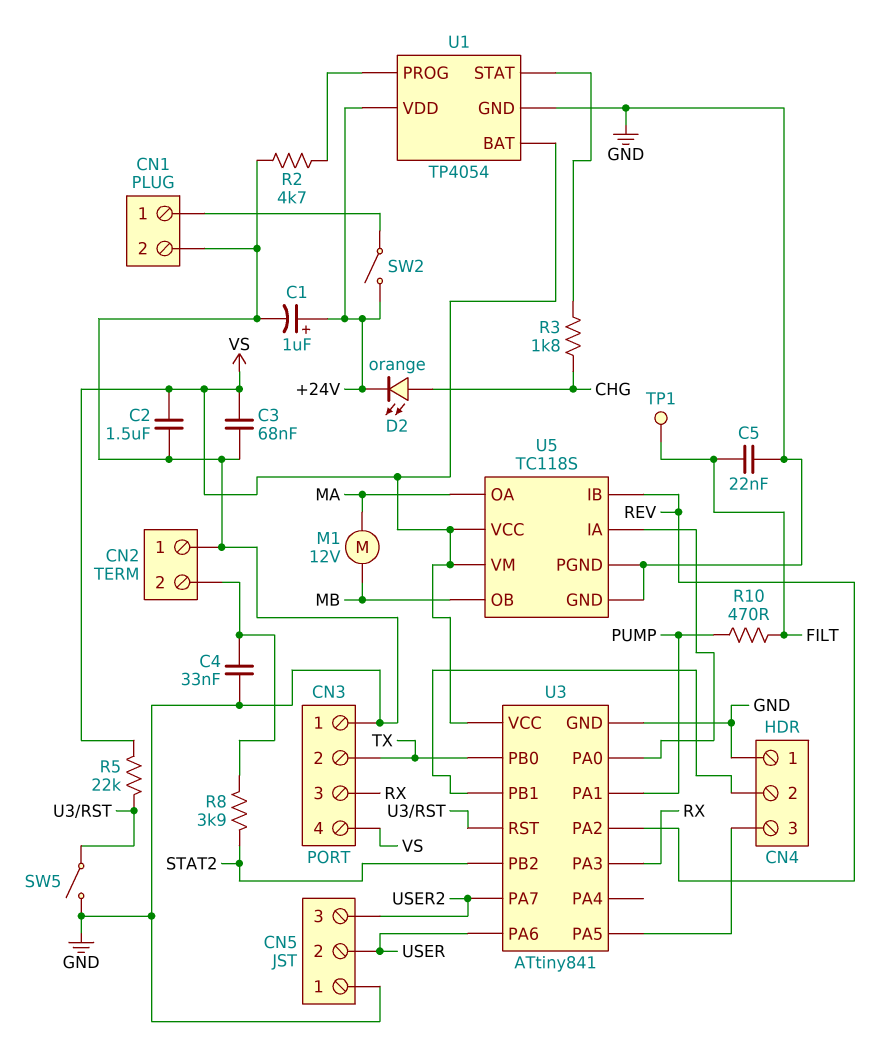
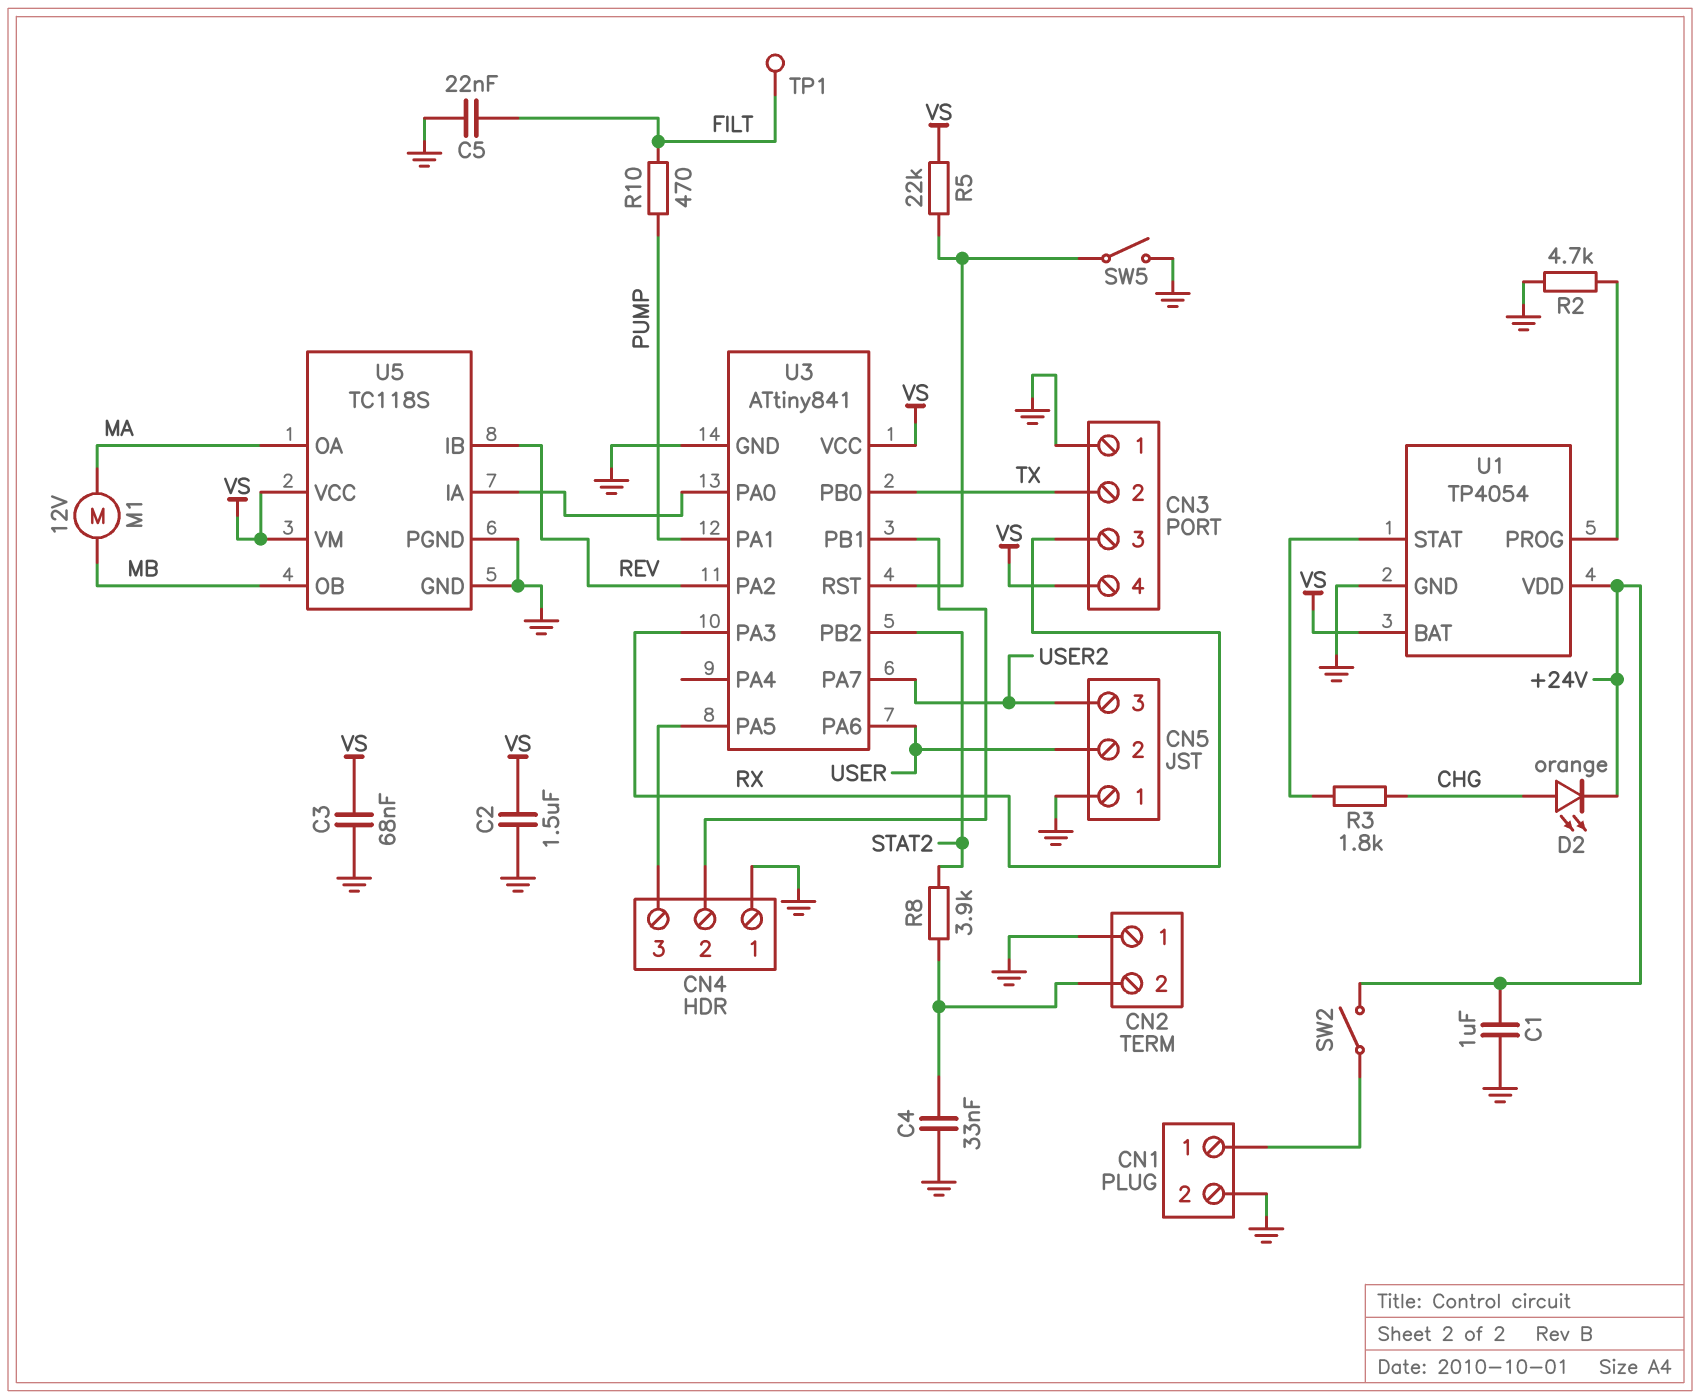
C1: 1uF (plus +24V, minus GND) -> 1uF (+24V, GND)

